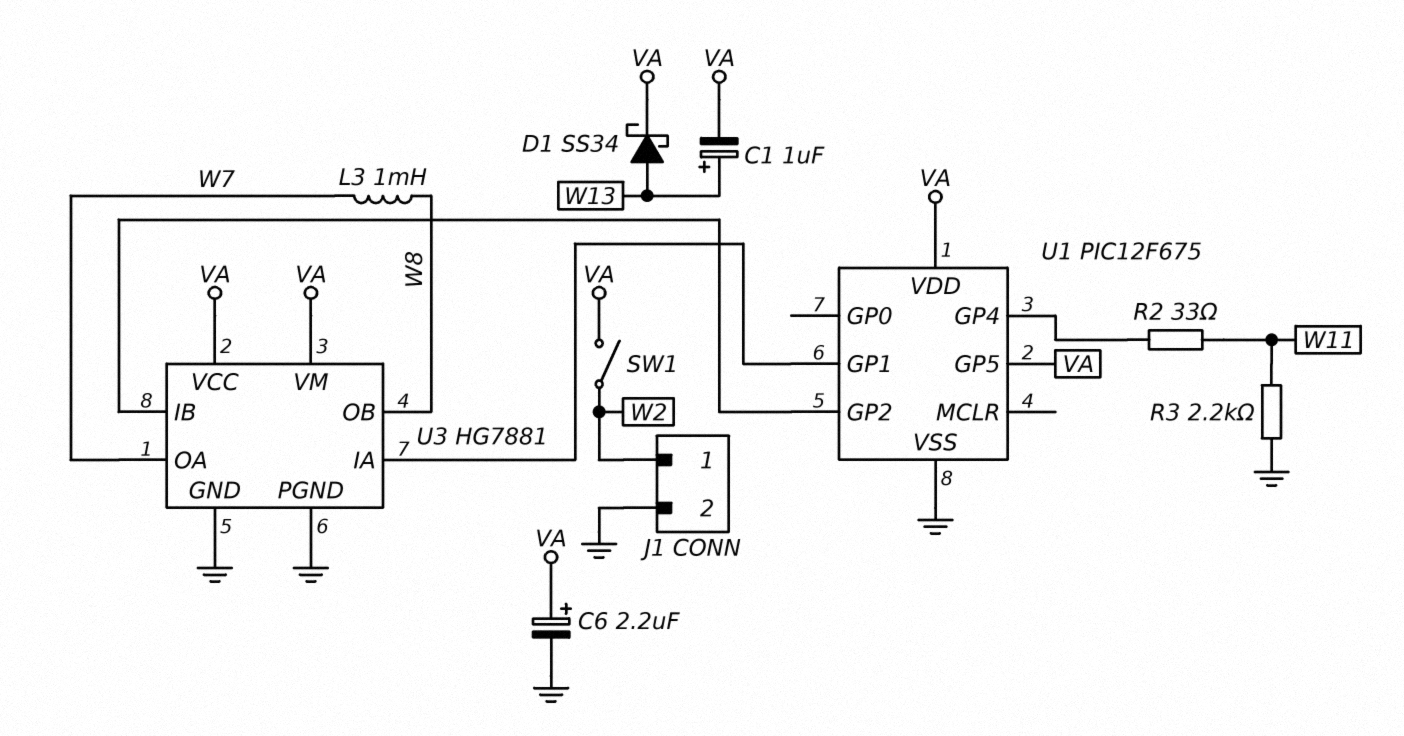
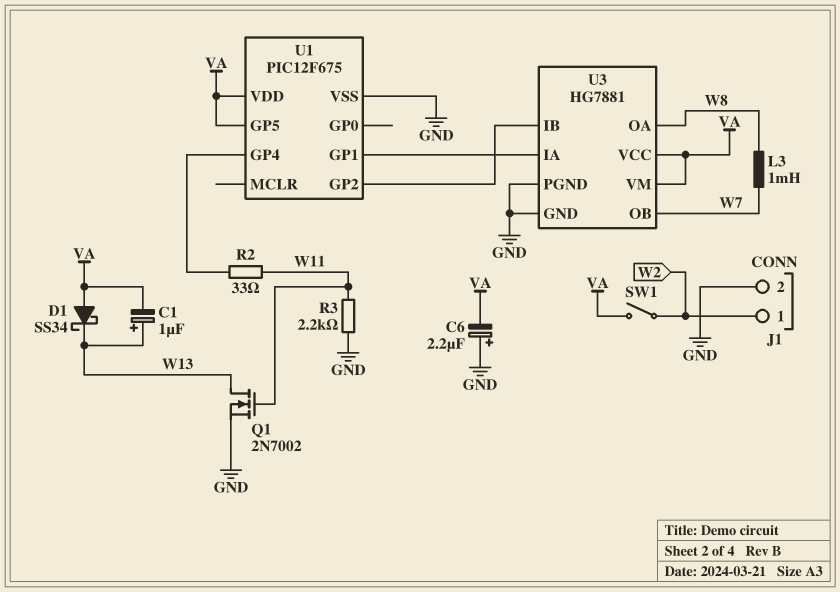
C6: 2.2uF (plus VA, minus GND) -> 2.2uF (plus GND, minus VA)
D1: schottky SS34 (A W13, K VA) -> schottky SS34 (A VA, K W13)
Q1: none -> NMOS 2N7002 (G W11, D W13, S GND)
U3 pin OA: W7 -> W8
U3 pin OB: W8 -> W7

